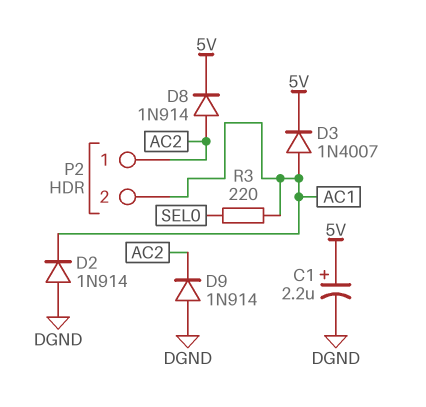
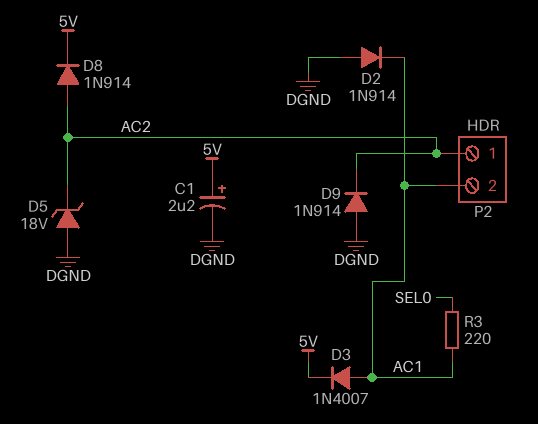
D5: none -> zener 18V (A DGND, K AC2)

